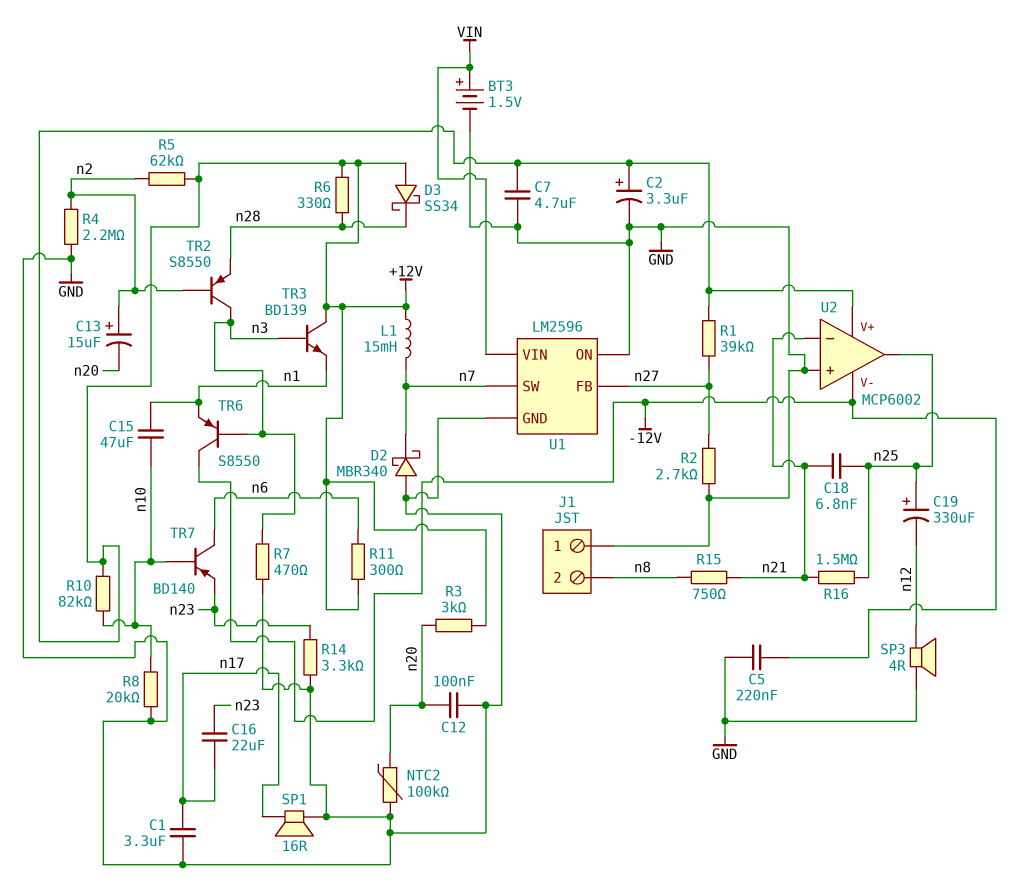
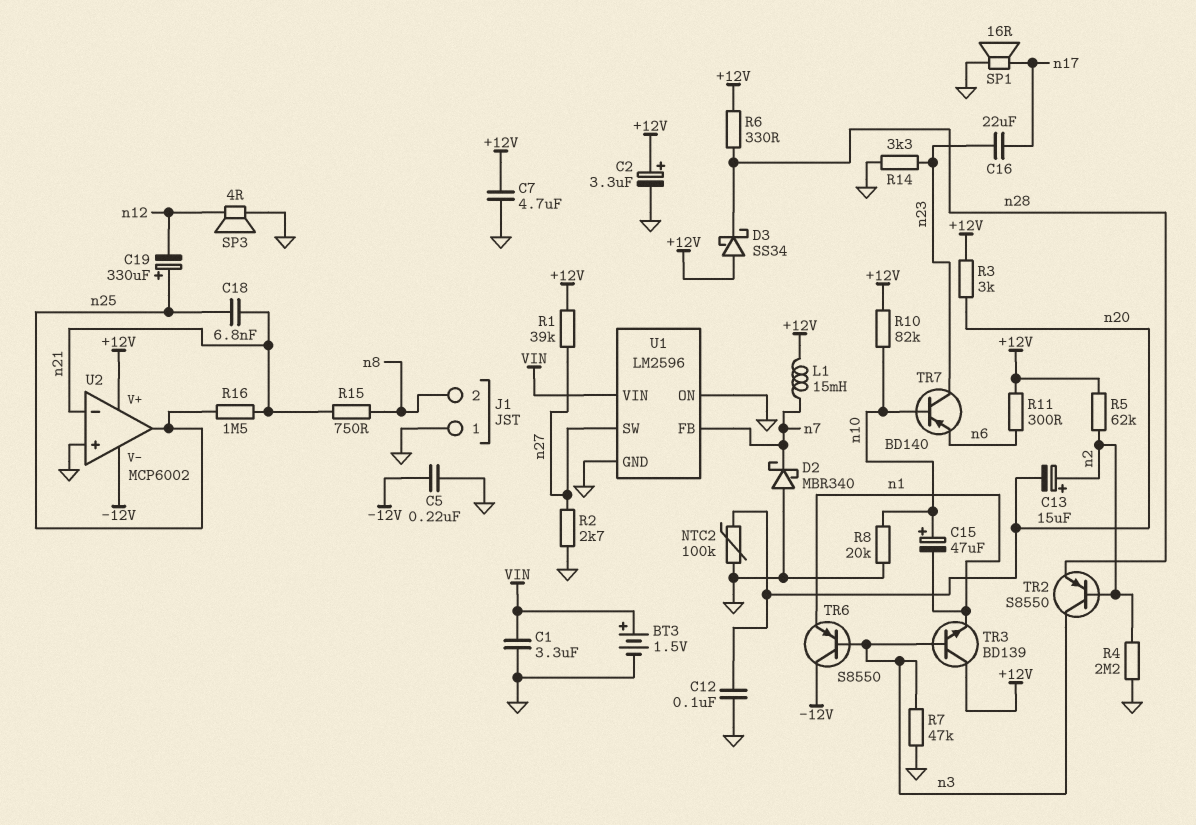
C1: 3.3uF (GND, n17) -> 3.3uF (GND, VIN)
C15: 47uF (n1, n10) -> 47uF (plus n10, minus n1)
R7: 470 (GND, n3) -> 47k (GND, n3)
TR7: PNP BD140 (B n10, C n6, E n23) -> PNP BD140 (B n10, C n23, E n6)
U1 pin FB: n27 -> n7
U1 pin SW: n7 -> n27

